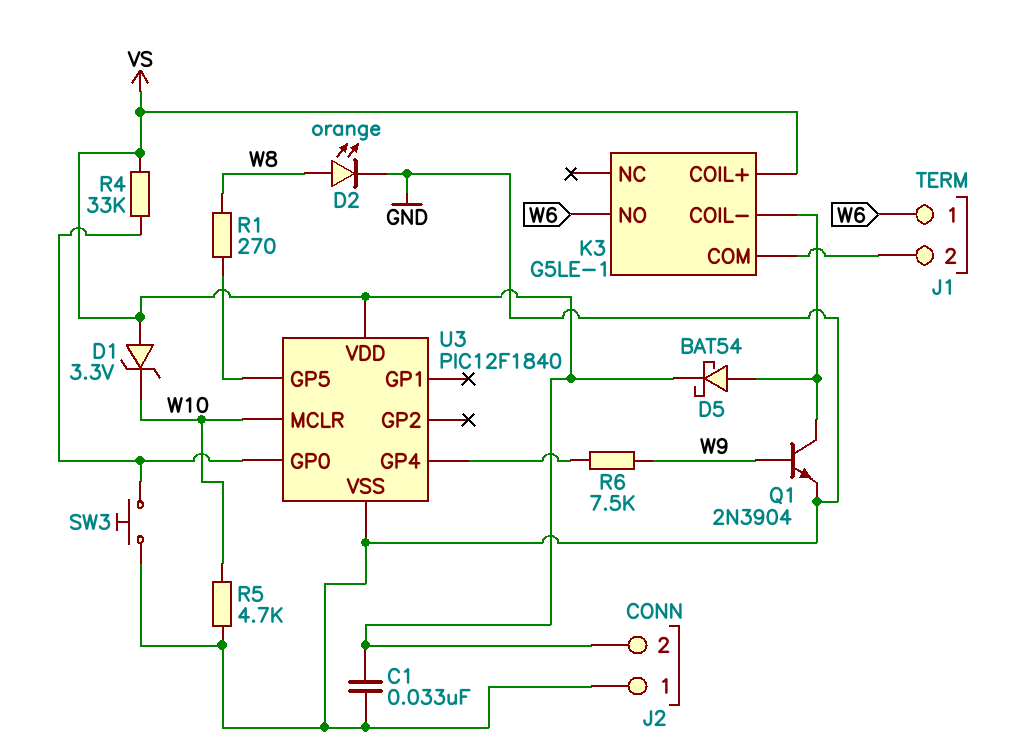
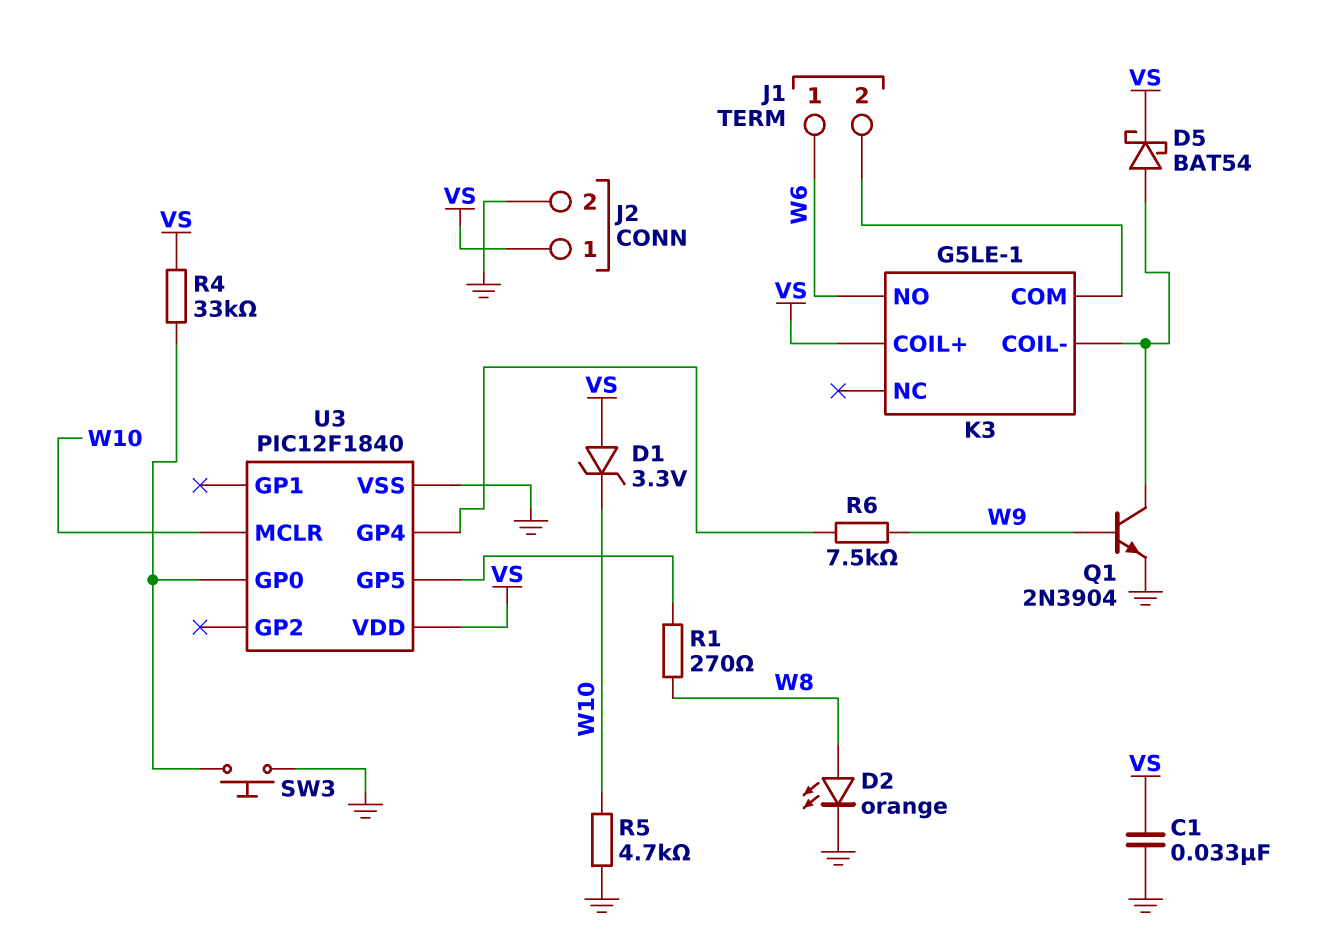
J2 pin 1: GND -> VS
J2 pin 2: VS -> GND

